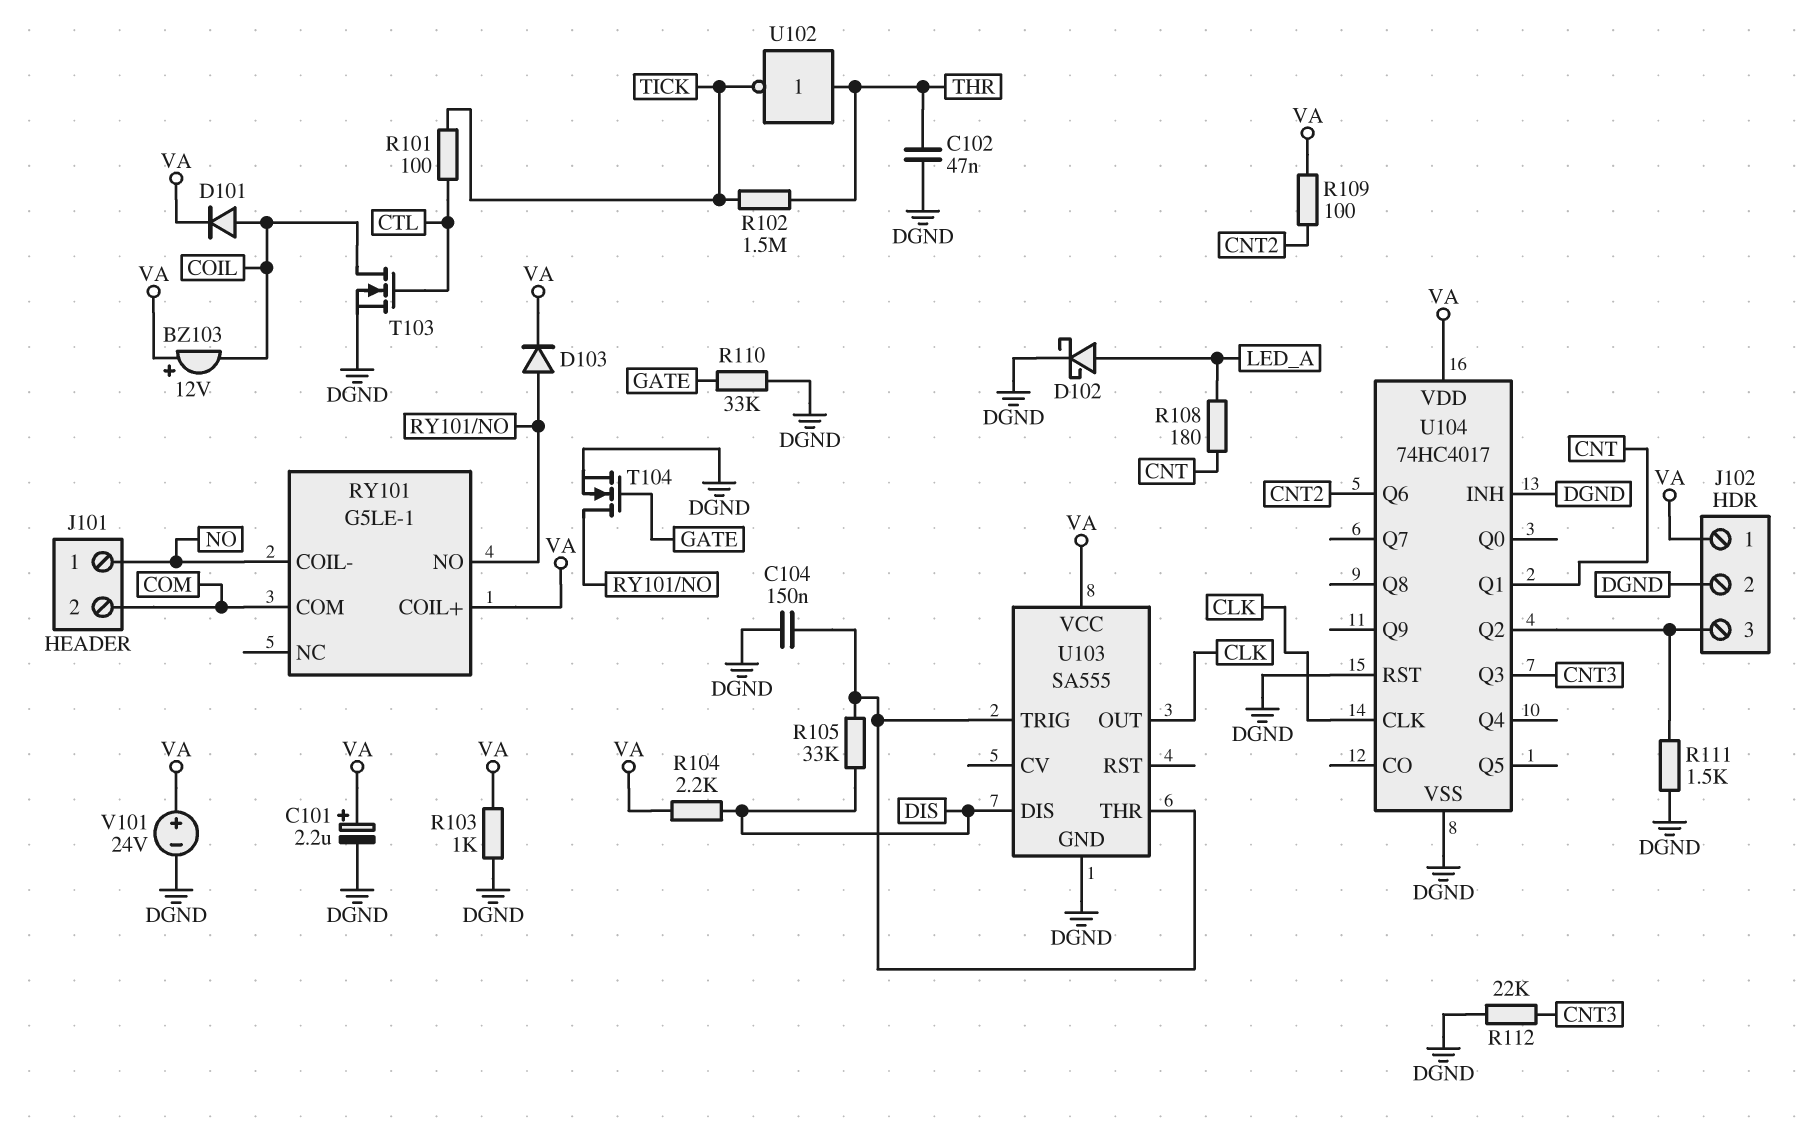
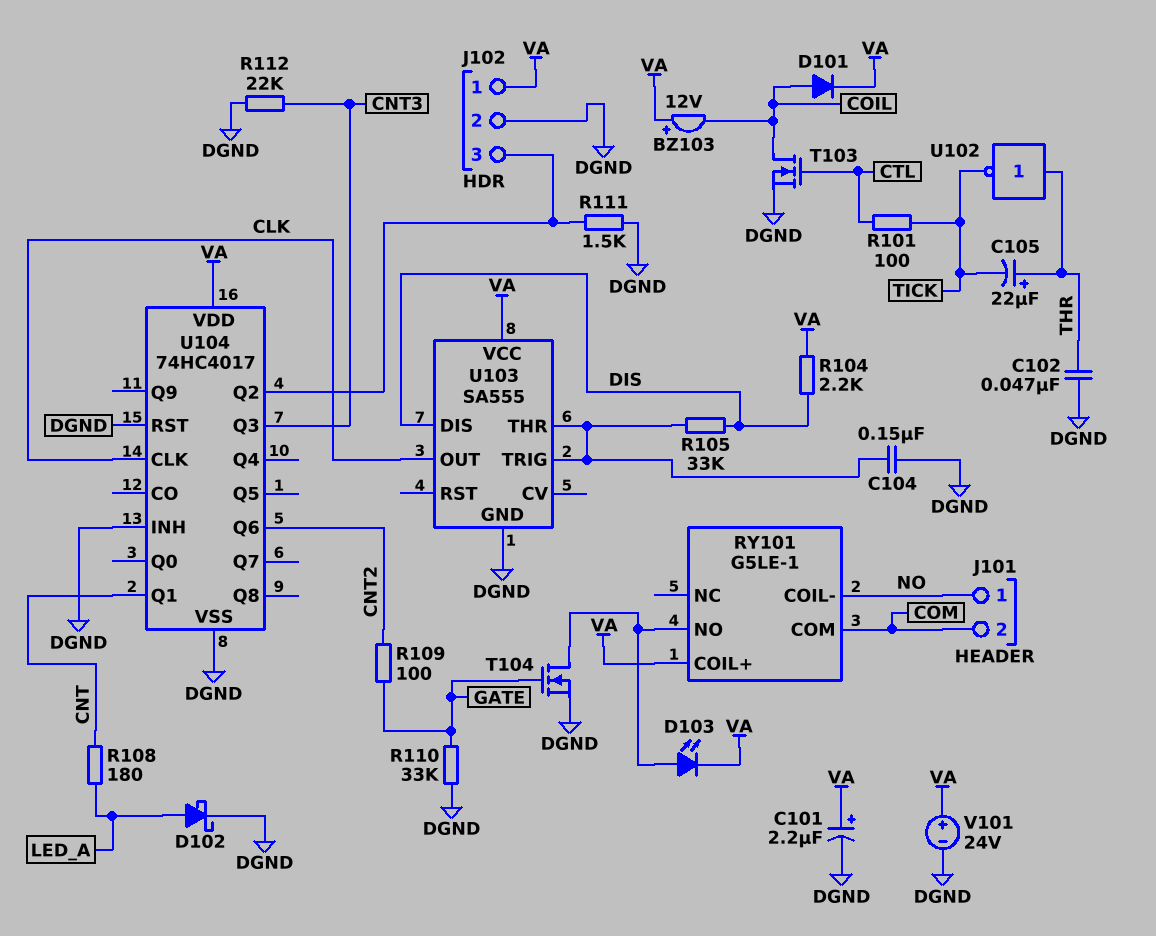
C105: none -> 22uF (plus THR, minus TICK)
D103: diode (A RY101/NO, K VA) -> LED (A RY101/NO, K VA)
R102: 1.5M (THR, TICK) -> none
R103: 1k (DGND, VA) -> none
R109: 100 (CNT2, VA) -> 100 (CNT2, GATE)

